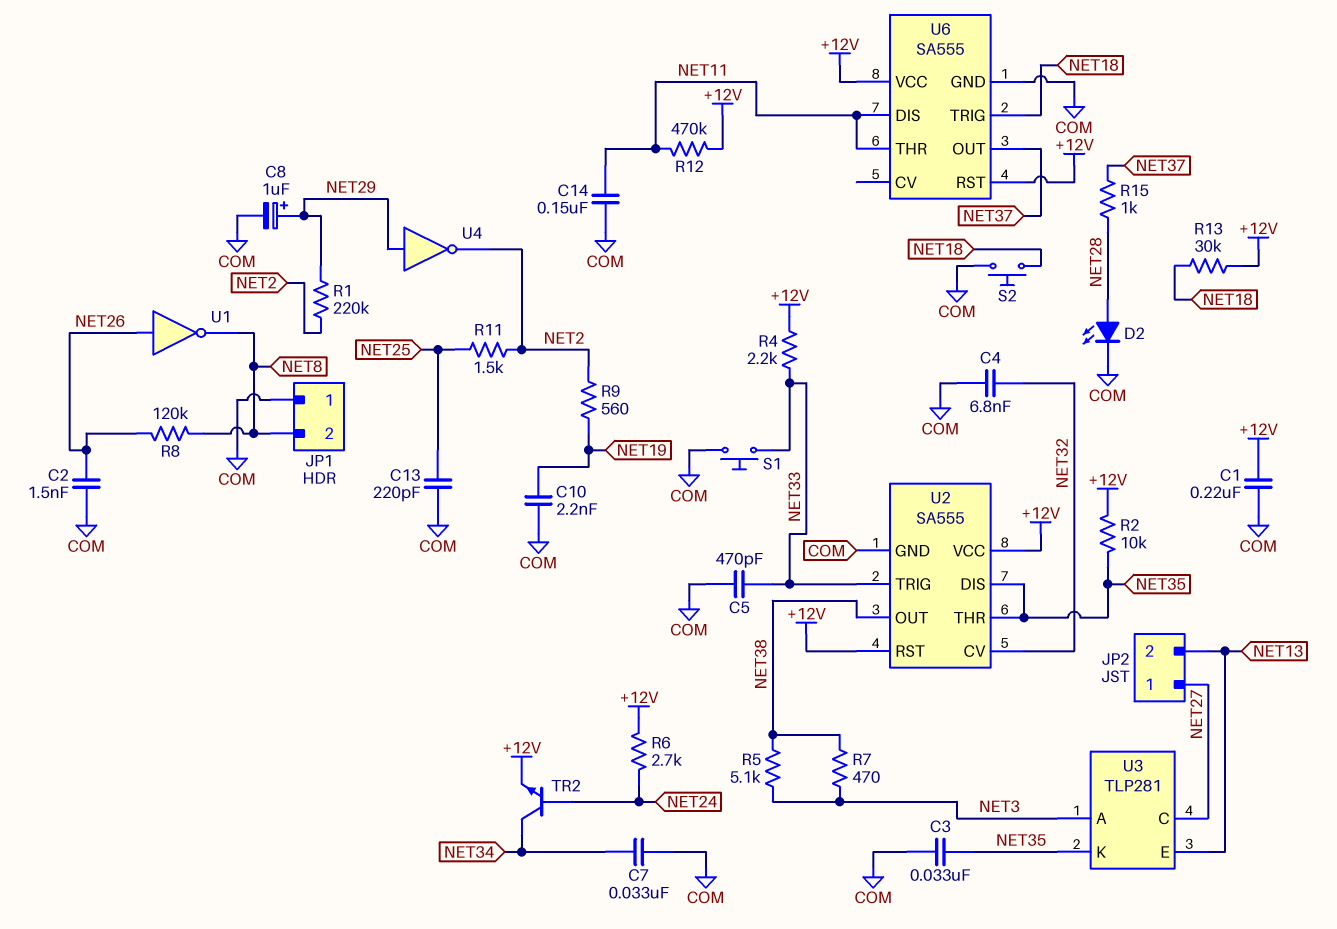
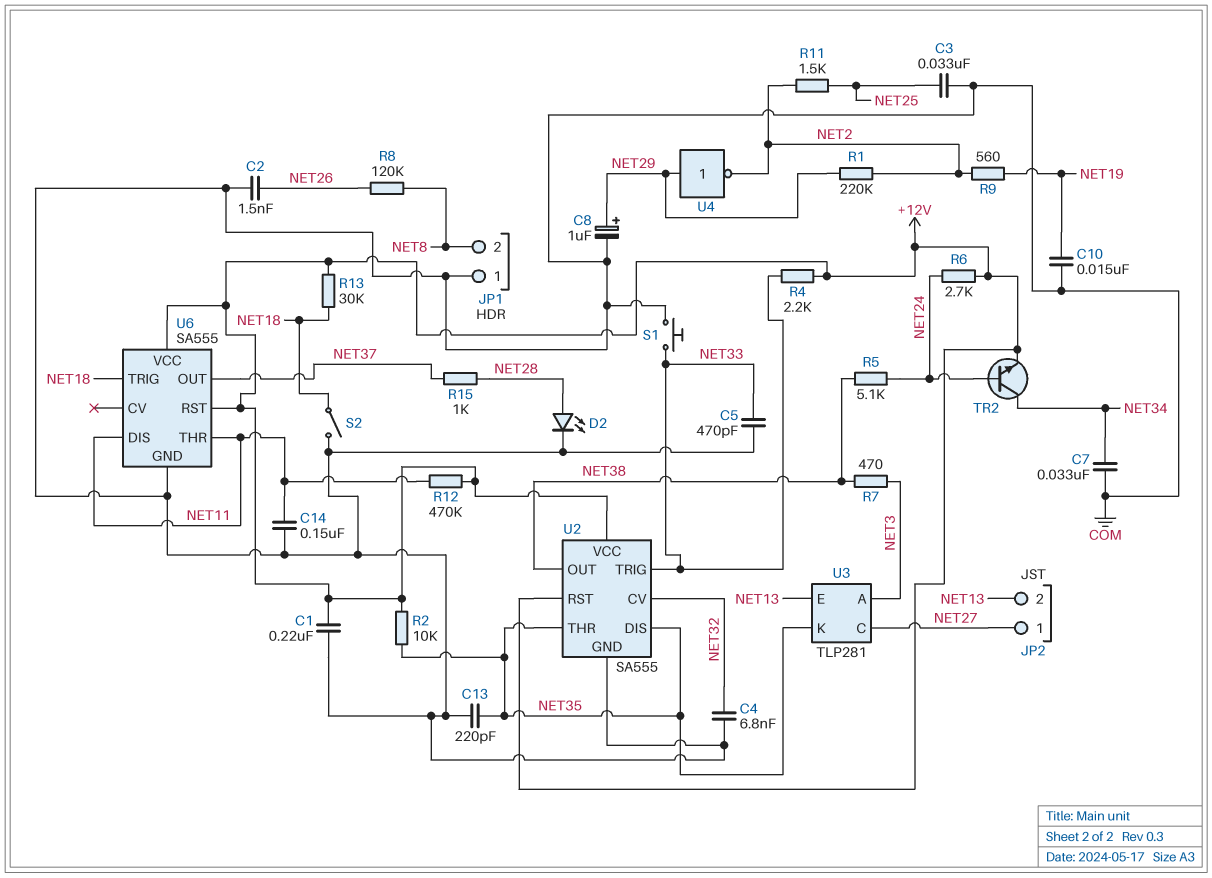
C3: 33nF (COM, NET35) -> 33nF (COM, NET25)
C10: 2.2nF (COM, NET19) -> 15nF (COM, NET19)
C13: 220pF (COM, NET25) -> 220pF (COM, NET35)
R5: 5.1k (NET3, NET38) -> 5.1k (NET24, NET38)
S2: button (COM, NET18) -> switch (COM, NET18)
U1: NOT (in NET26, out NET8) -> none

